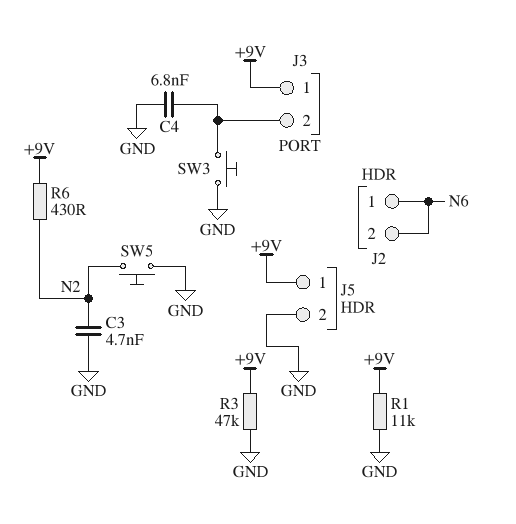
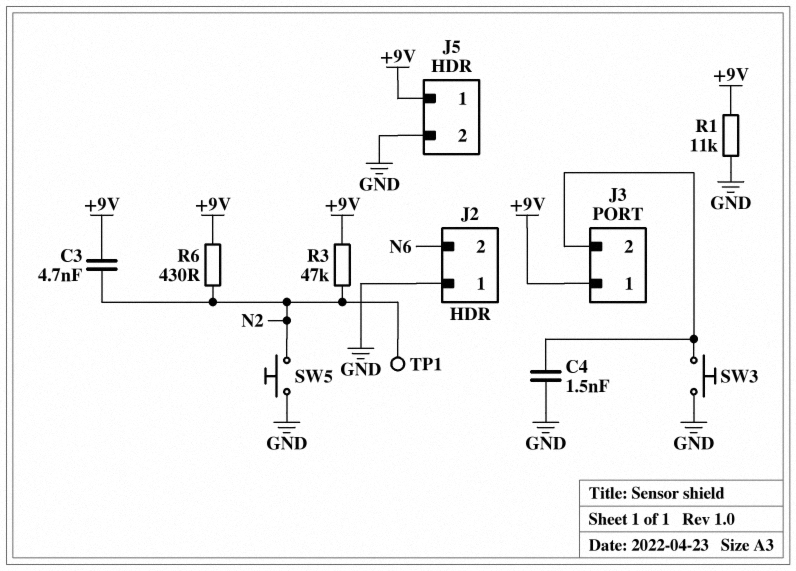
C3: 4.7nF (GND, N2) -> 4.7nF (+9V, N2)
C4: 6.8nF (GND, J3/2) -> 1.5nF (GND, J3/2)
J2 pin 1: N6 -> GND
R3: 47k (+9V, GND) -> 47k (+9V, N2)
TP1: none -> test point (N2)

